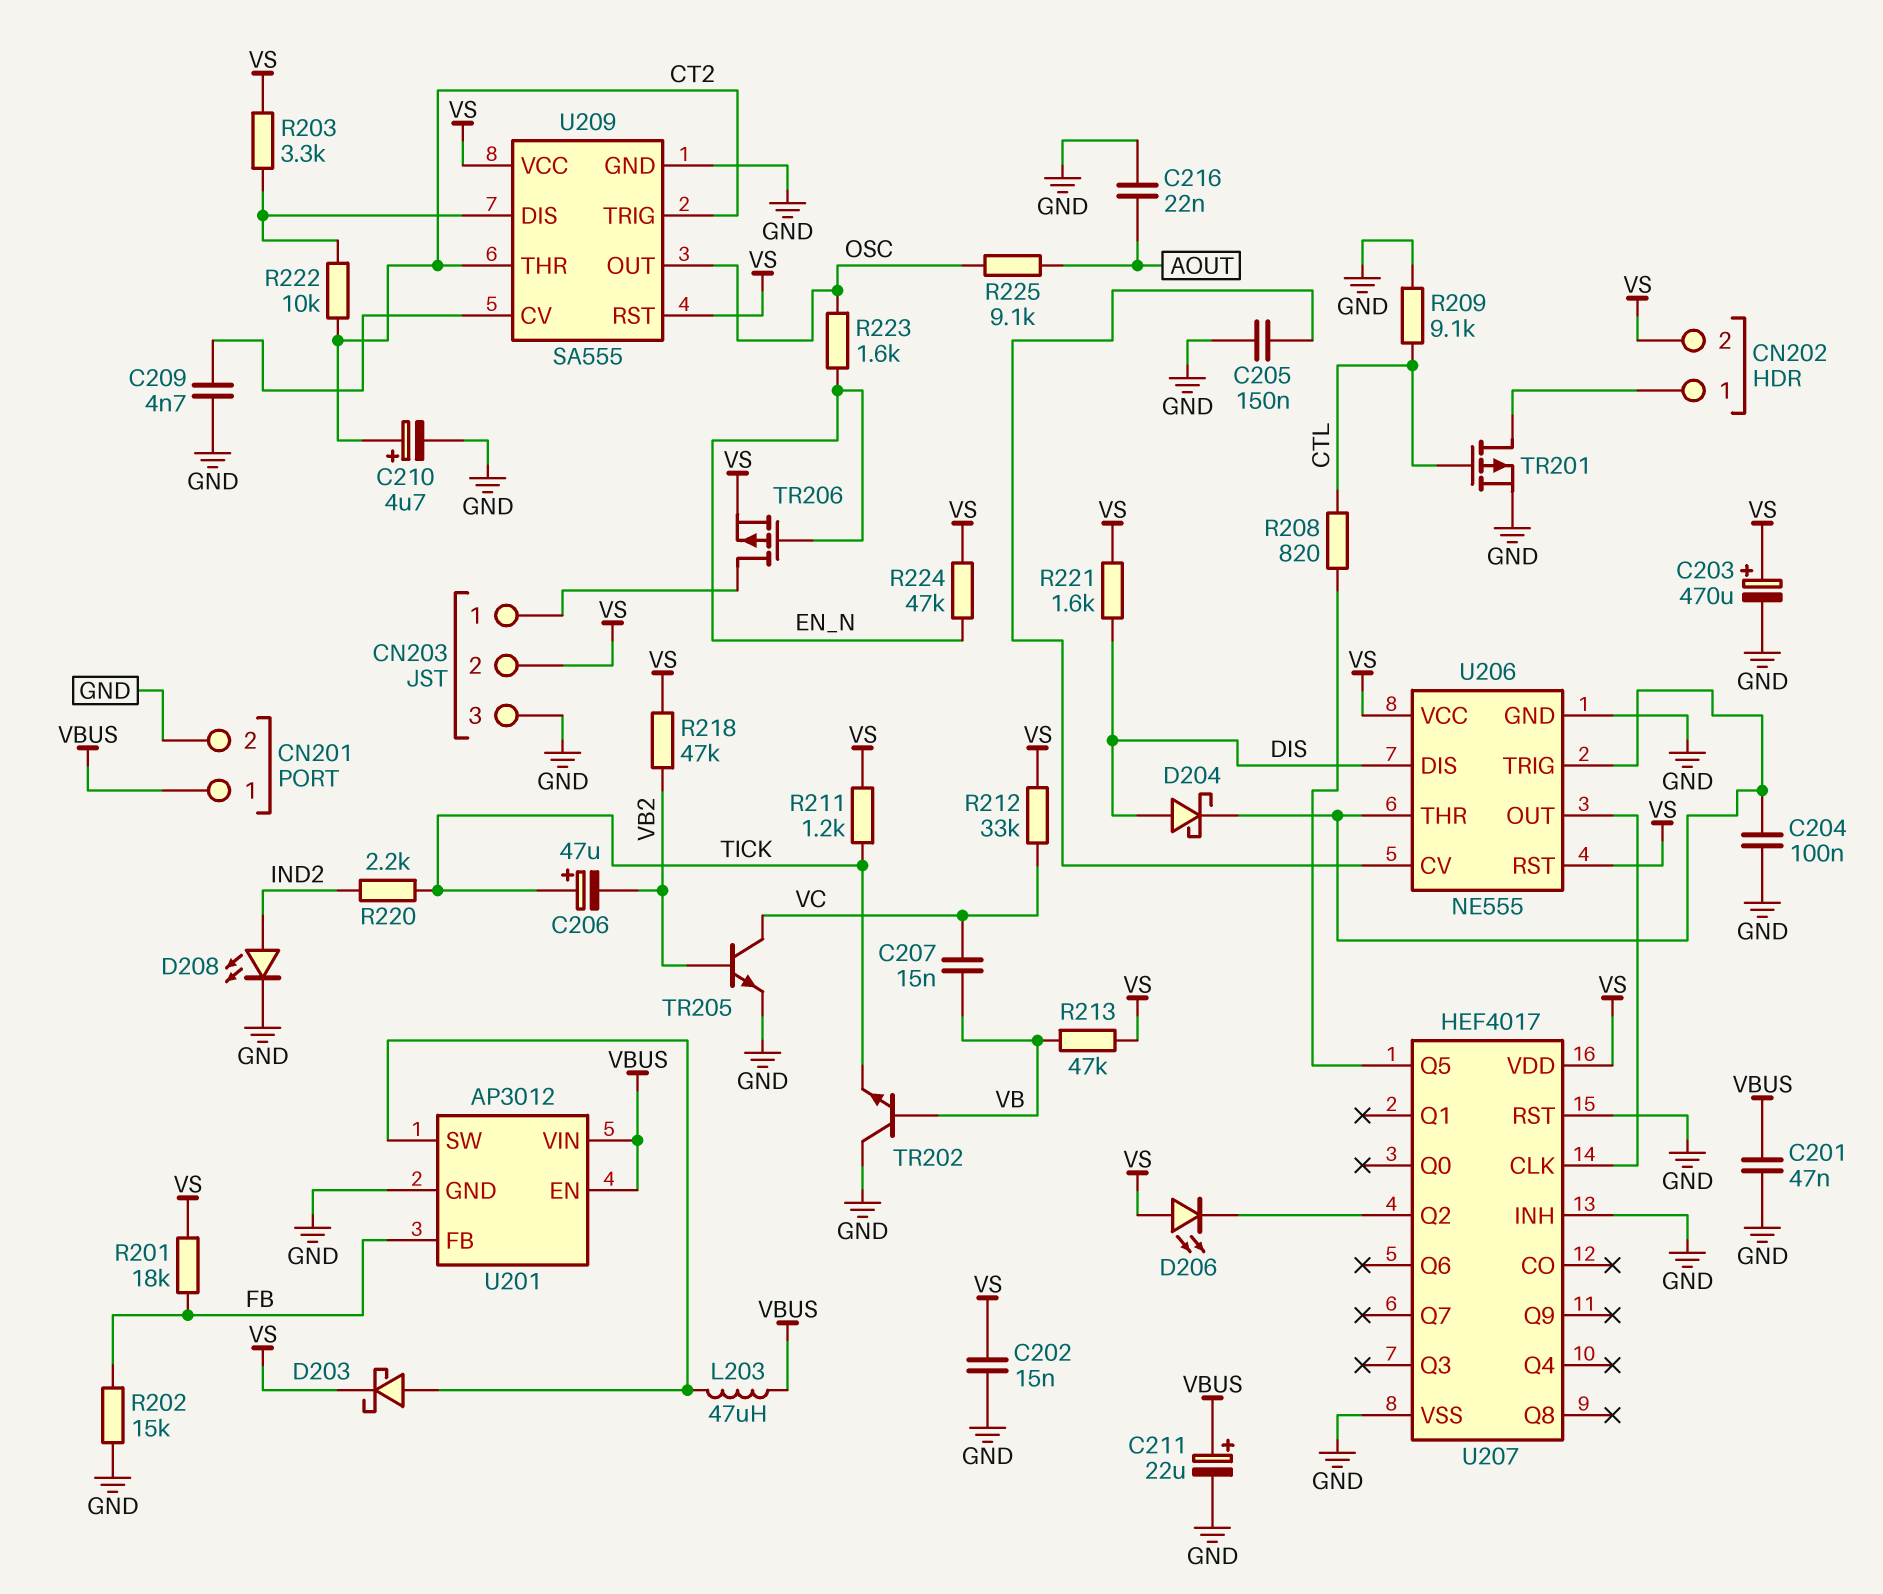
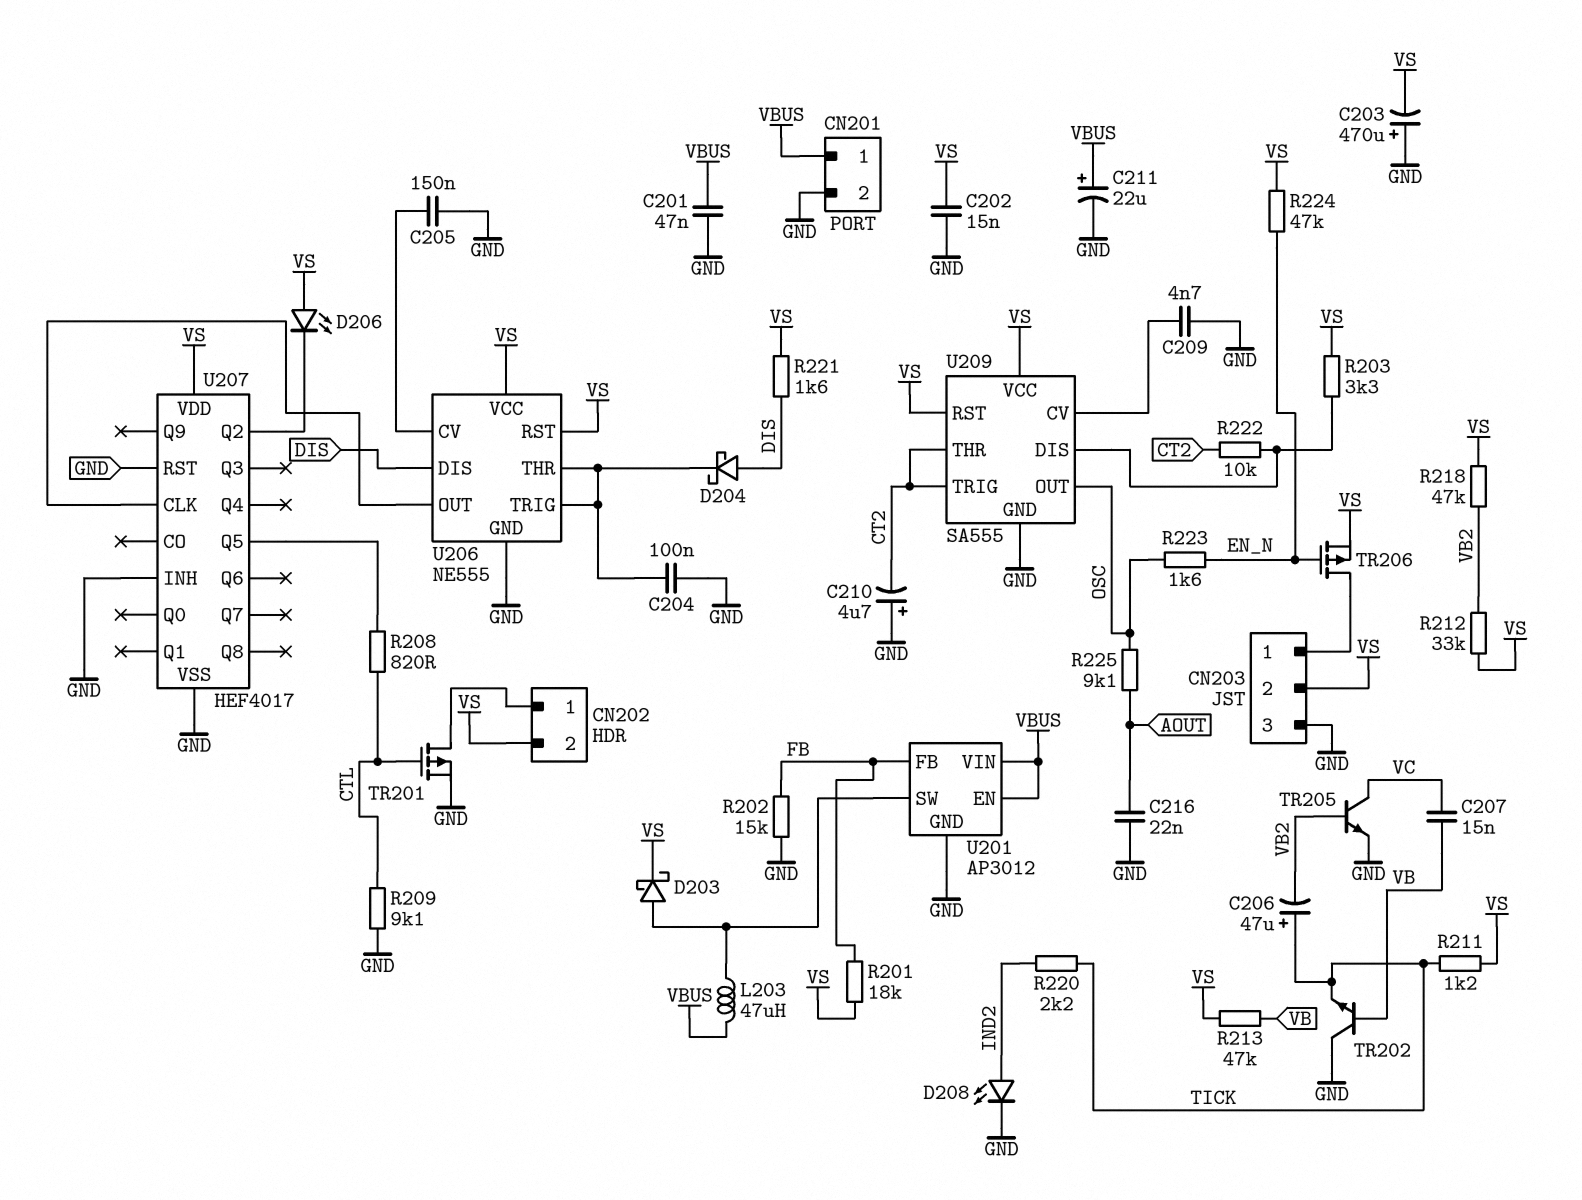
C203: 470uF (plus VS, minus GND) -> 470uF (plus GND, minus VS)
C210: 4.7uF (plus CT2, minus GND) -> 4.7uF (plus GND, minus CT2)
R212: 33k (VC, VS) -> 33k (VB2, VS)

